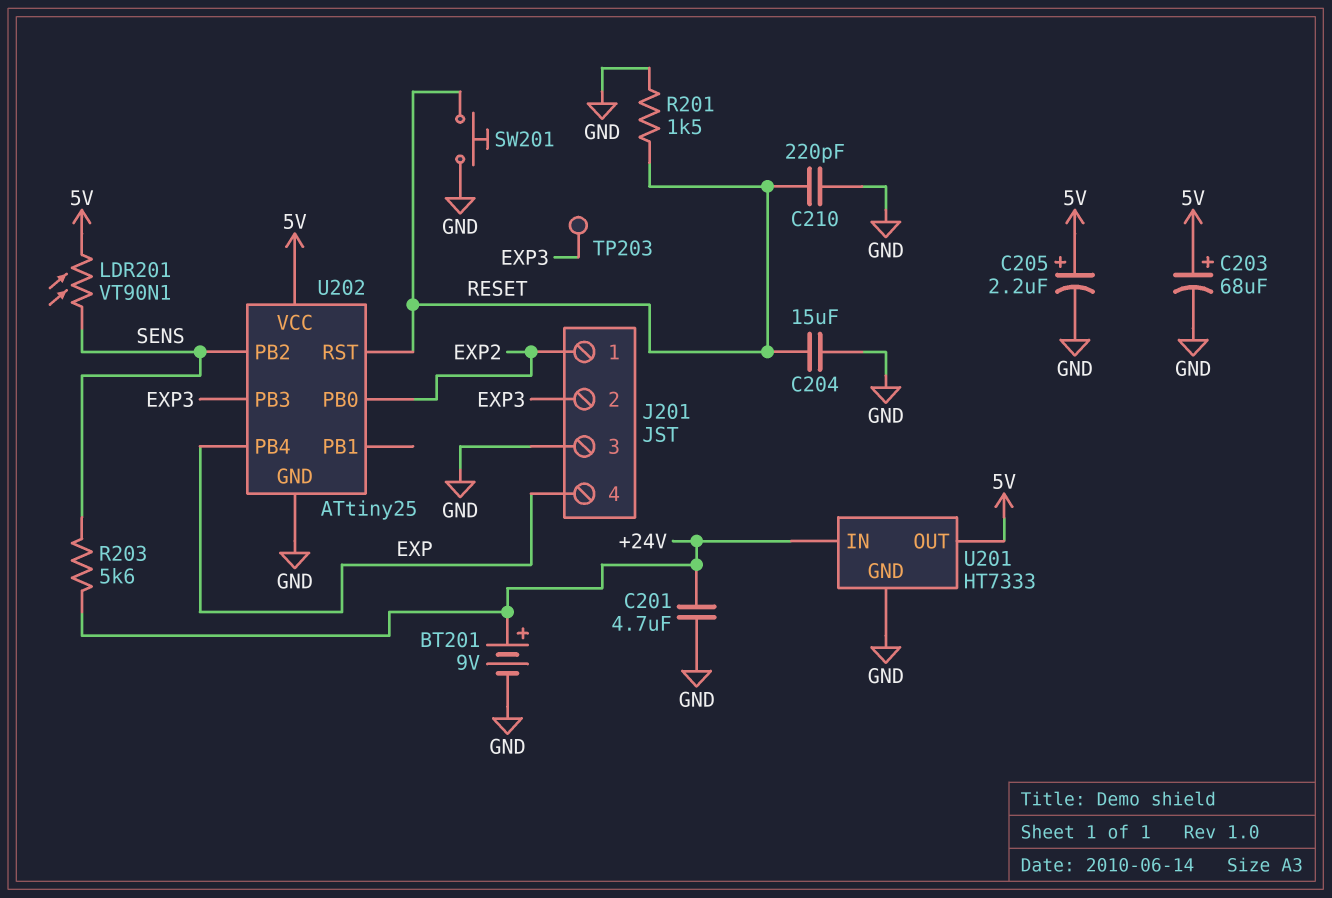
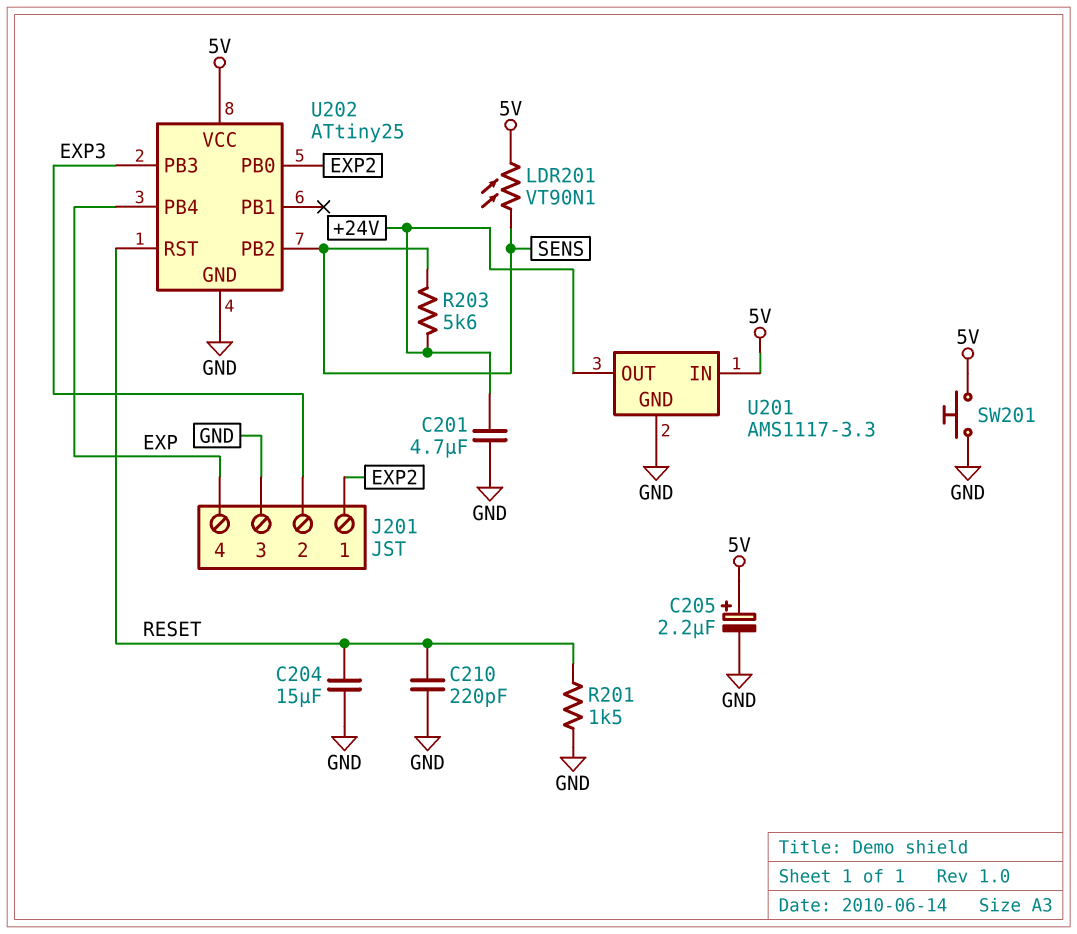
BT201: 9V (plus +24V, minus GND) -> none
C203: 68uF (plus 5V, minus GND) -> none
SW201: button (GND, RESET) -> button (5V, GND)
TP203: test point (EXP3) -> none
U201: HT7333 -> AMS1117-3.3
U201 pin IN: +24V -> 5V
U201 pin OUT: 5V -> +24V

